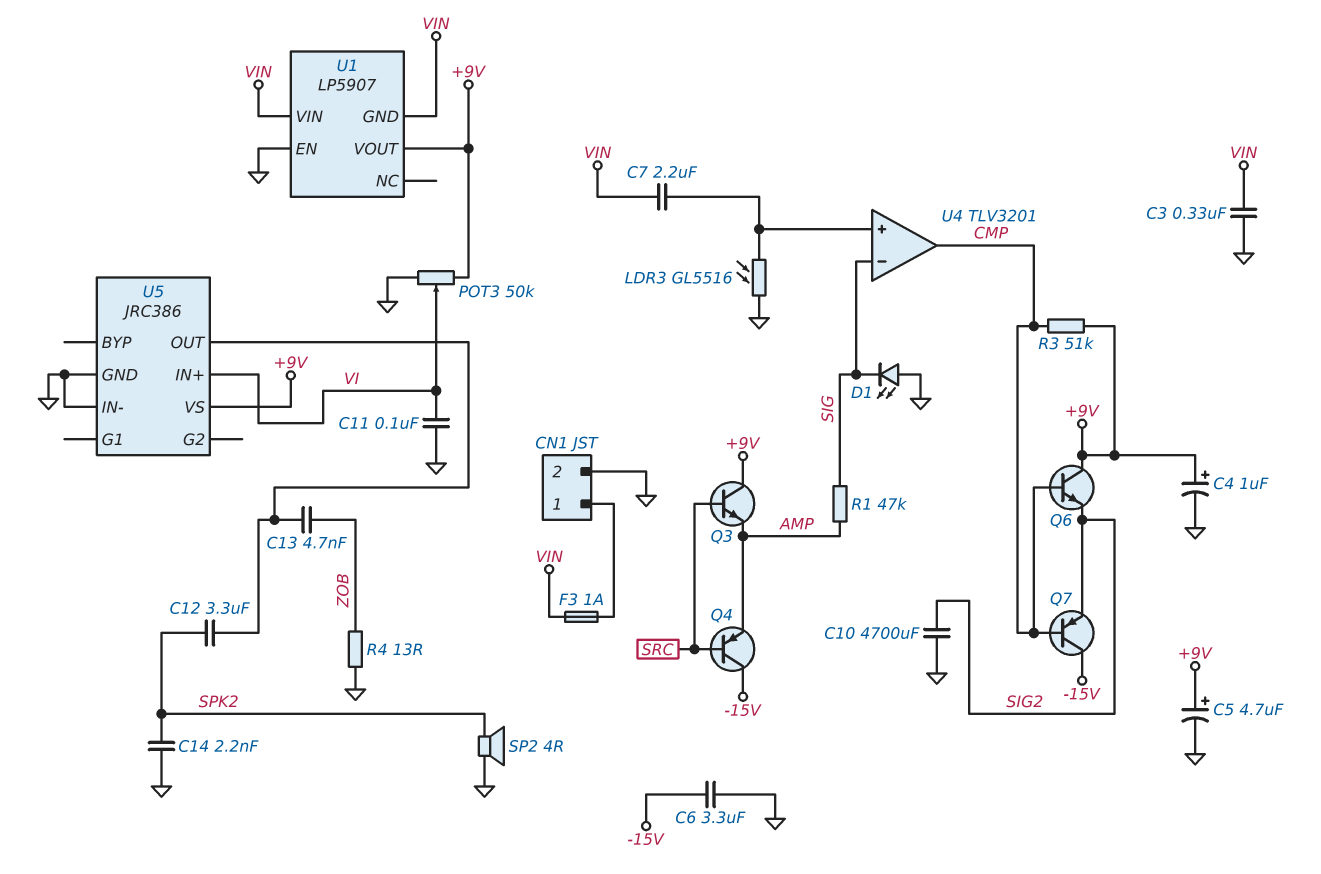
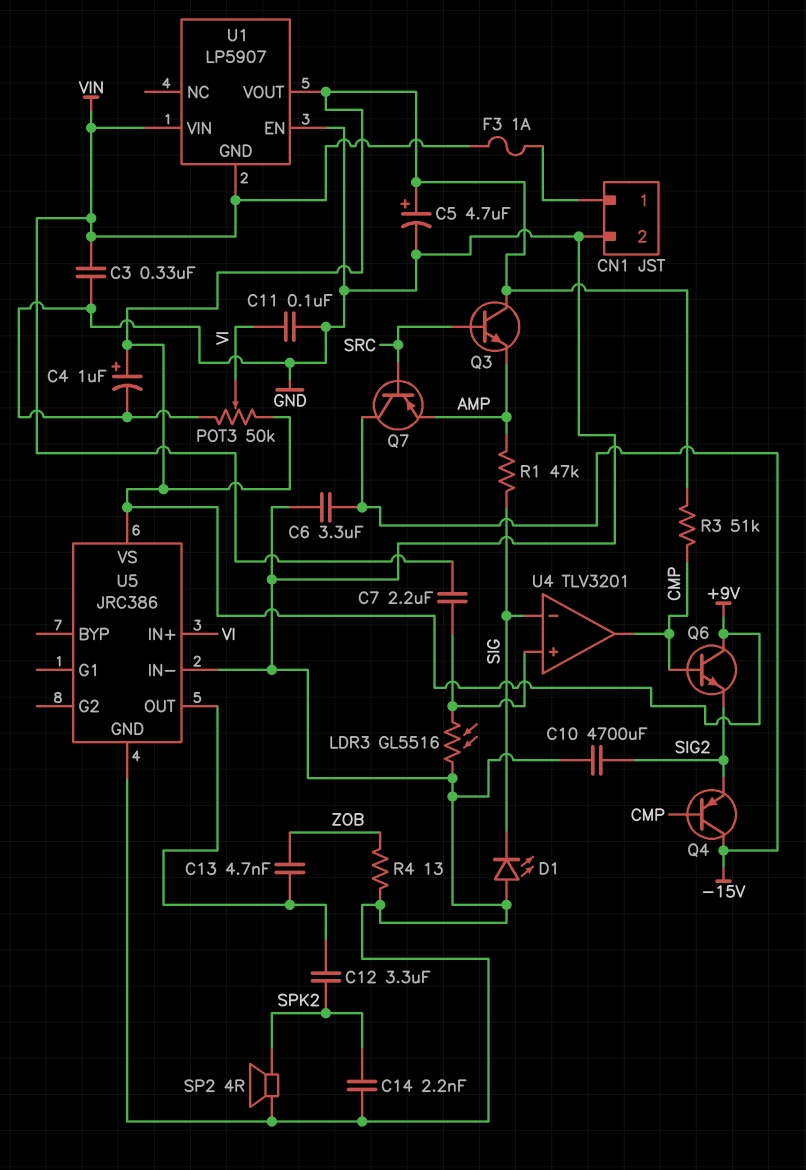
Q4: PNP (B SRC, C -15V, E AMP) -> PNP (B CMP, C -15V, E SIG2)
Q7: PNP (B CMP, C -15V, E SIG2) -> PNP (B SRC, C -15V, E AMP)

